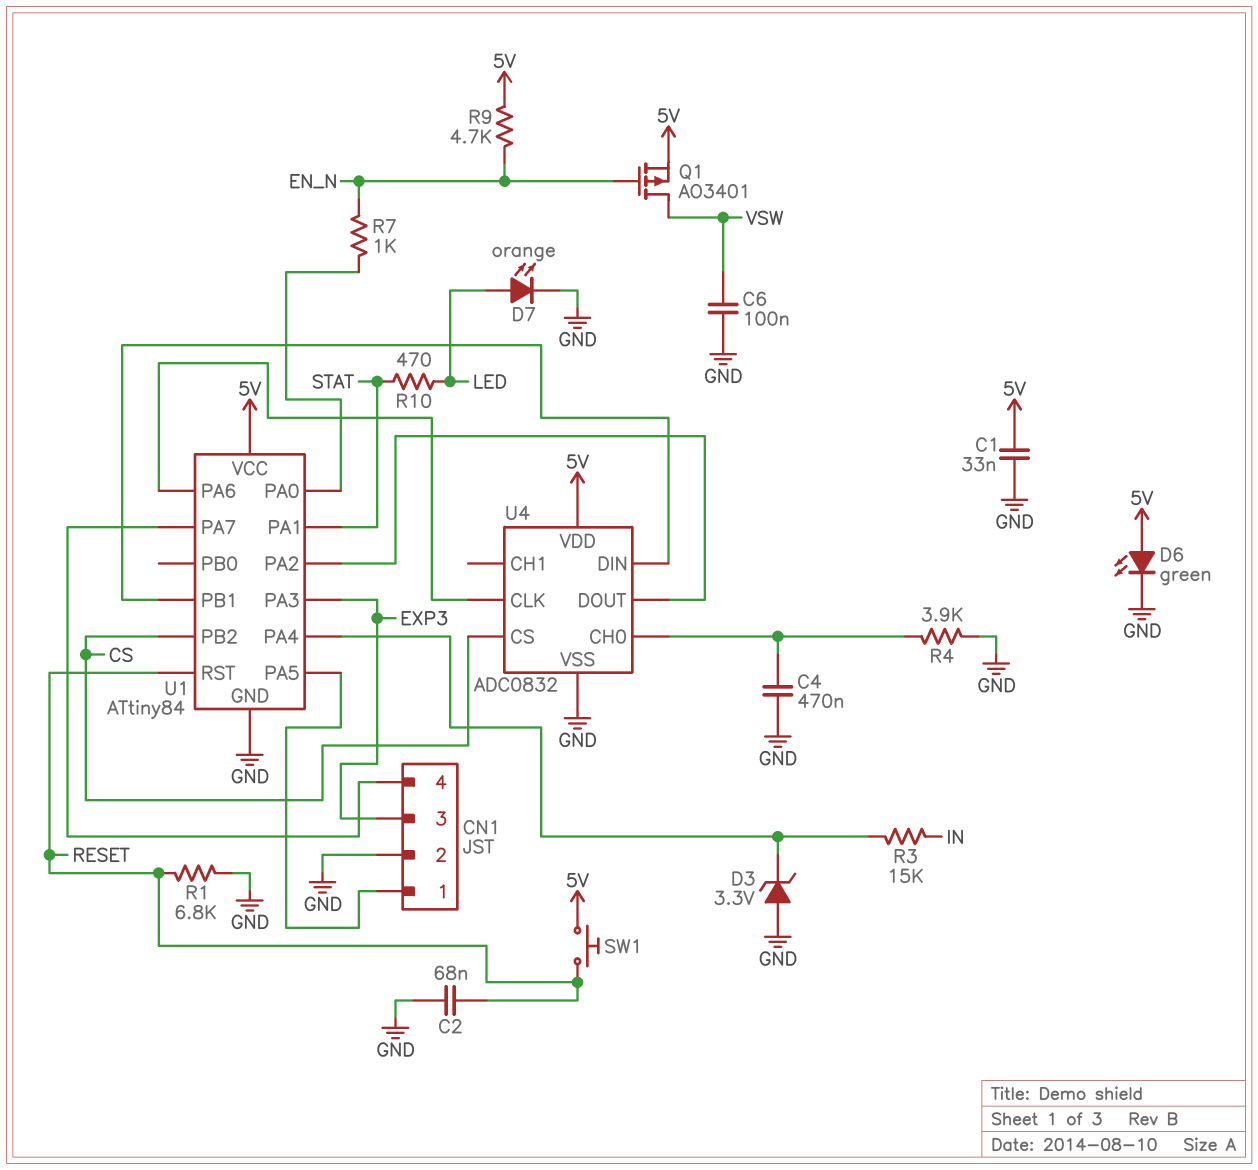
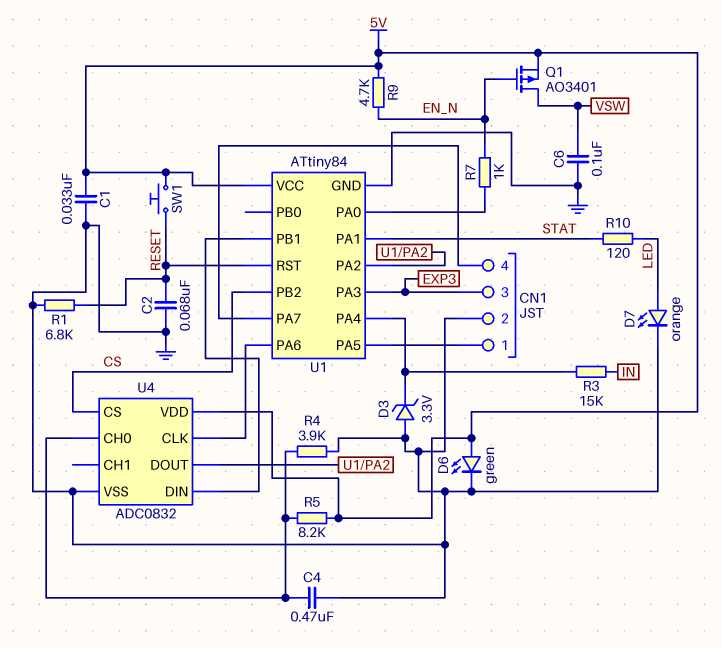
R5: none -> 8.2k (5V, U4/CH0)
R10: 470 (LED, STAT) -> 120 (LED, STAT)

